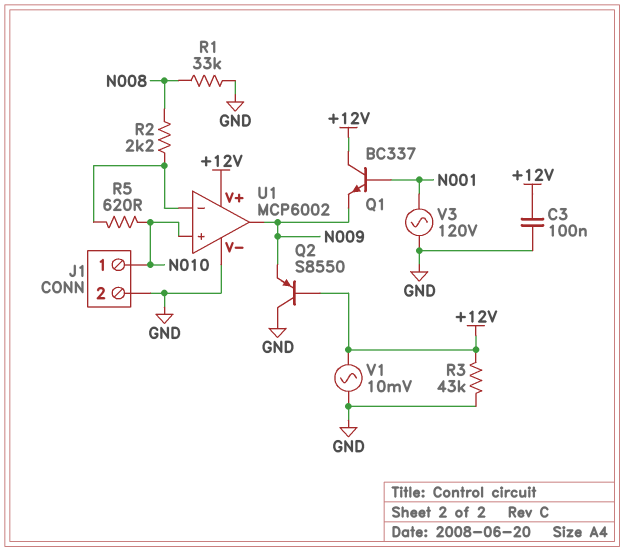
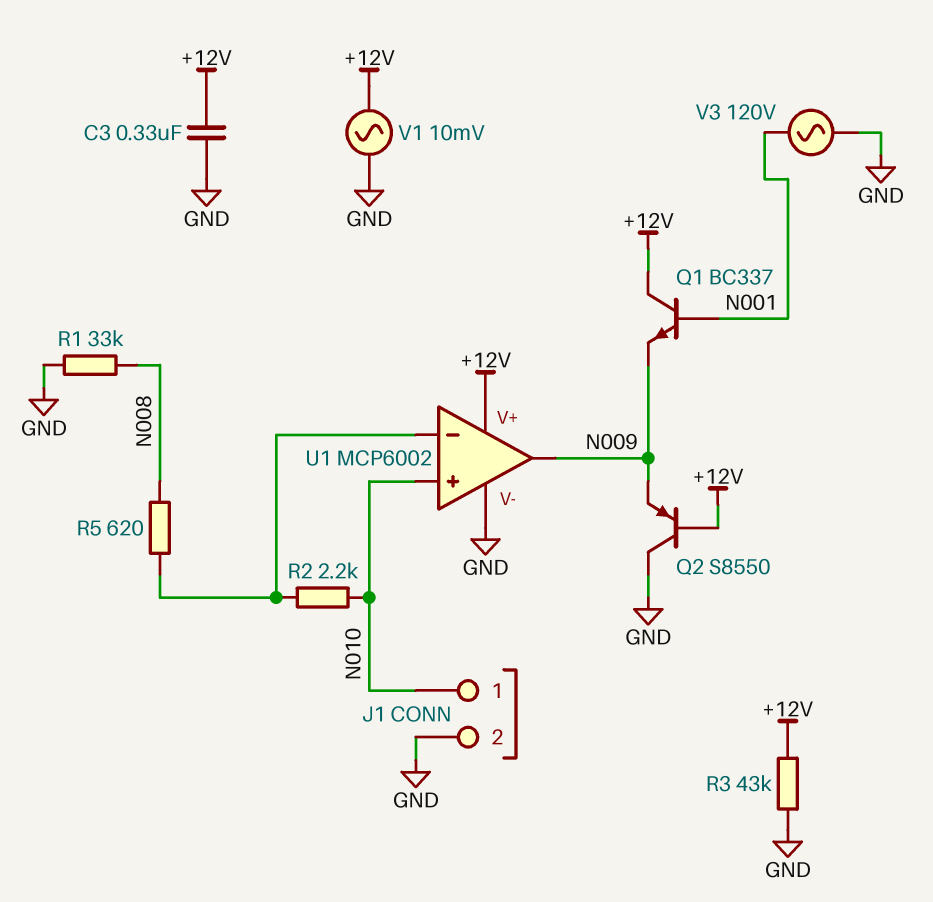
C3: 100nF (+12V, GND) -> 330nF (+12V, GND)
R2: 2.2k (N008, U1/in-) -> 2.2k (N010, U1/in-)
R5: 620 (N010, U1/in-) -> 620 (N008, U1/in-)

